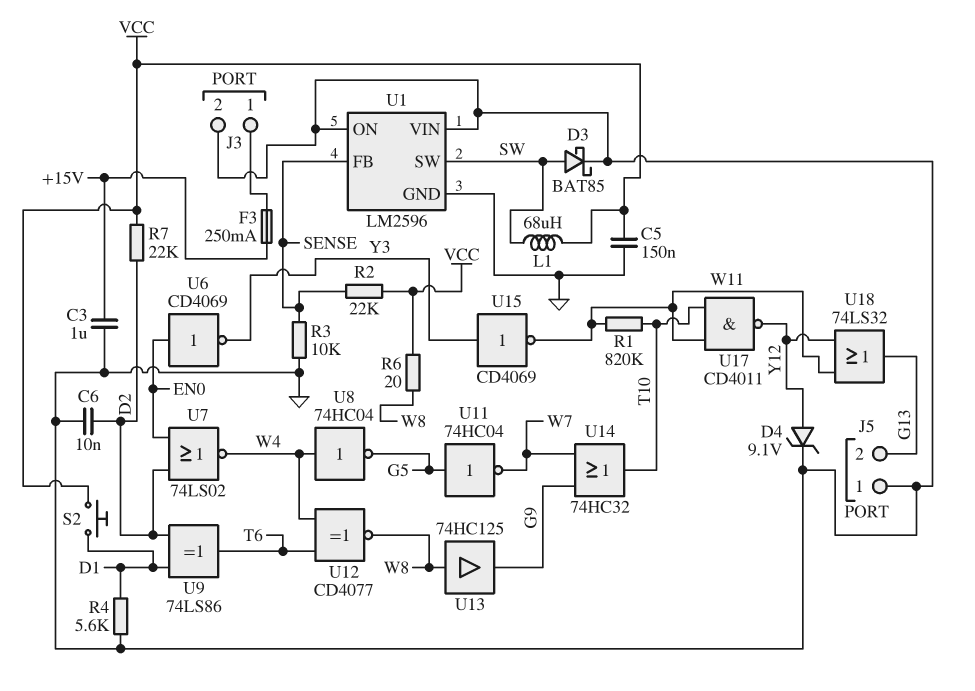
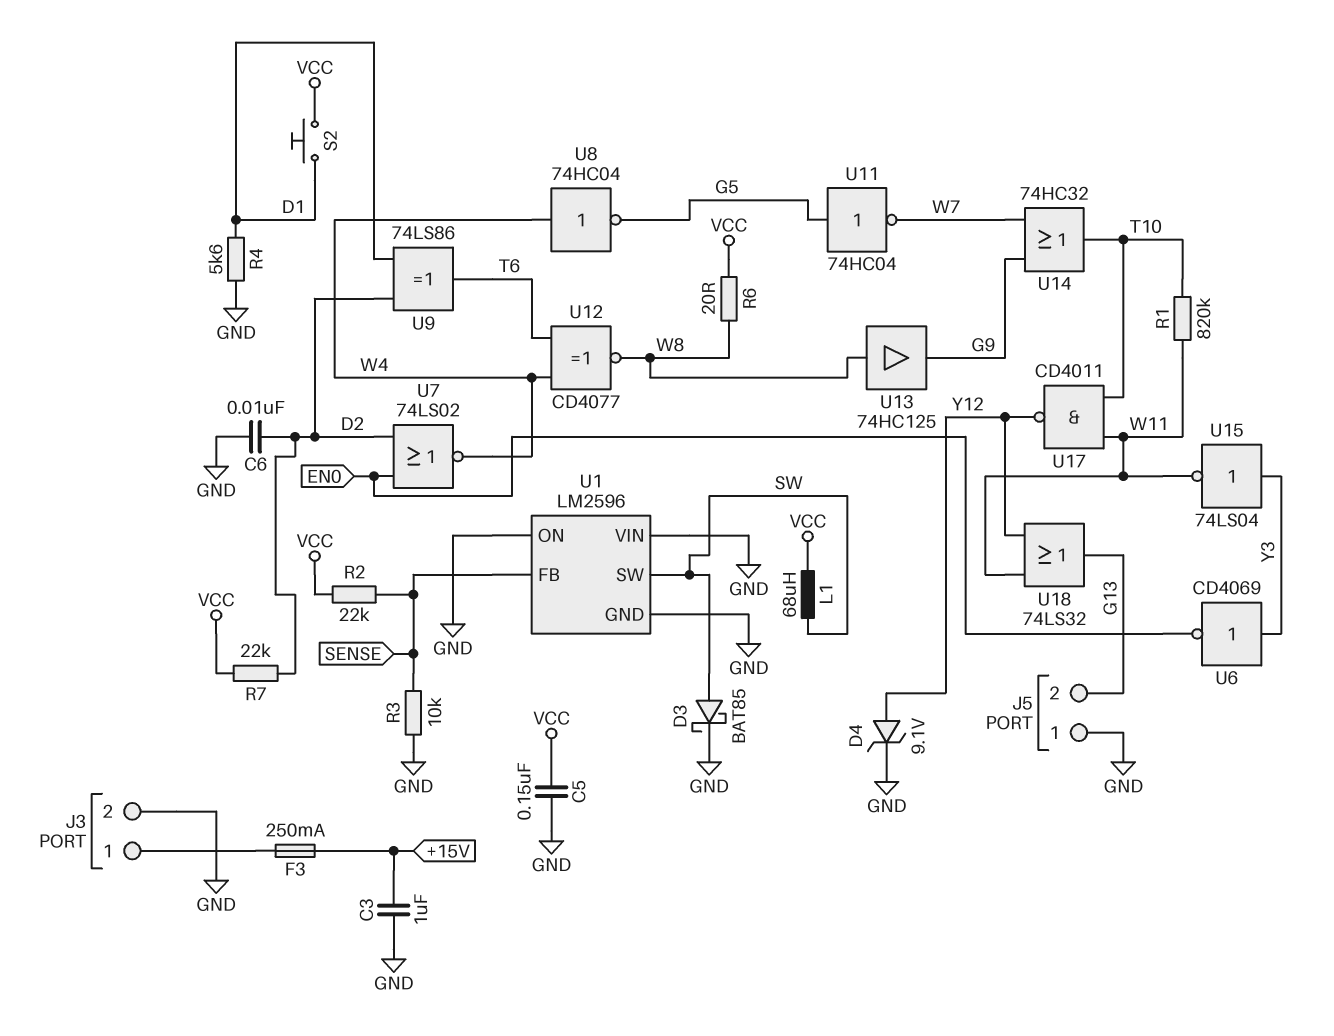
U6: NOT CD4069 (in EN0, out Y3) -> NOT CD4069 (in Y3, out EN0)
U15: NOT CD4069 (in Y3, out W11) -> NOT 74LS04 (in Y3, out W11)

